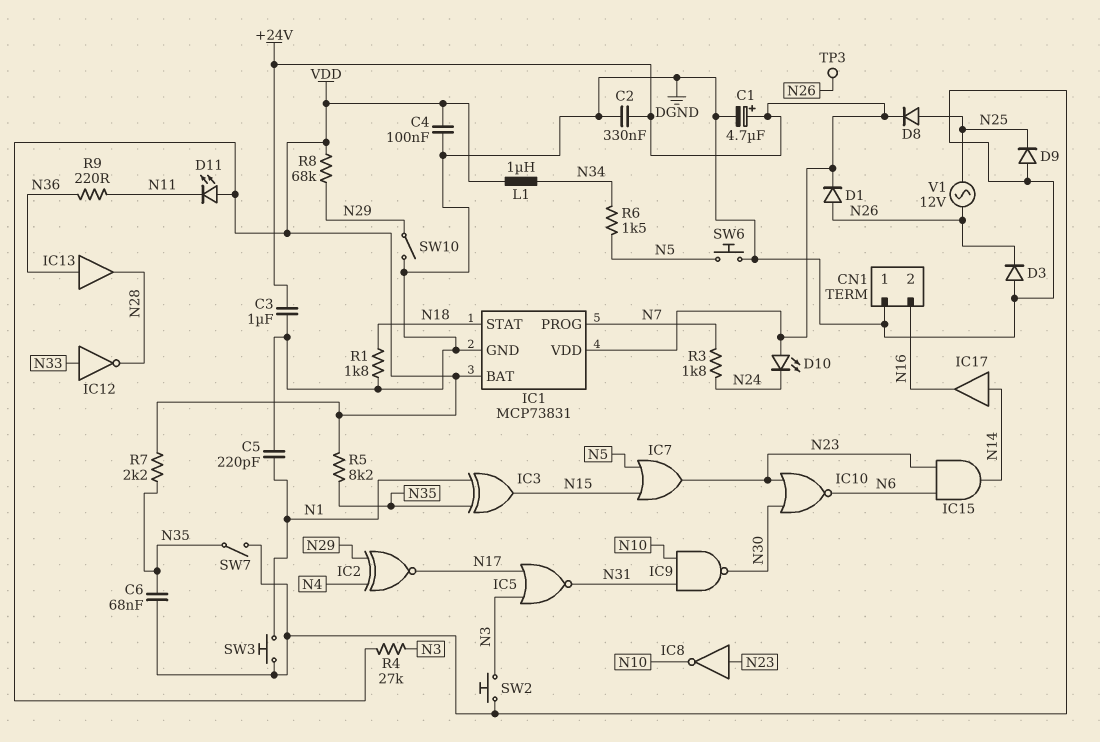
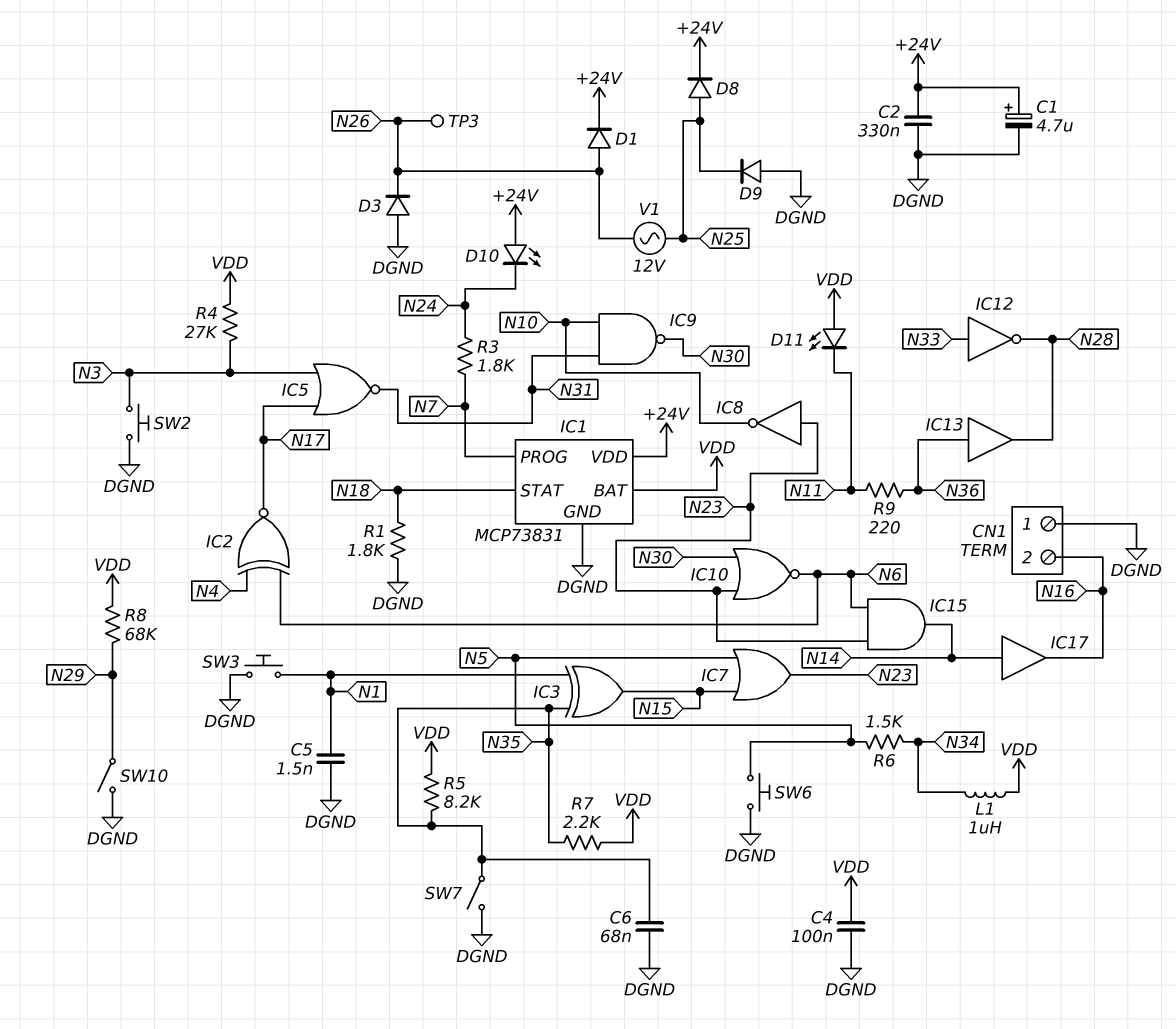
C3: 1uF (+24V, DGND) -> none
C5: 220pF (DGND, N1) -> 1.5nF (DGND, N1)
IC2: XNOR (in N4, in N29, out N17) -> XNOR (in N4, in N6, out N17)

